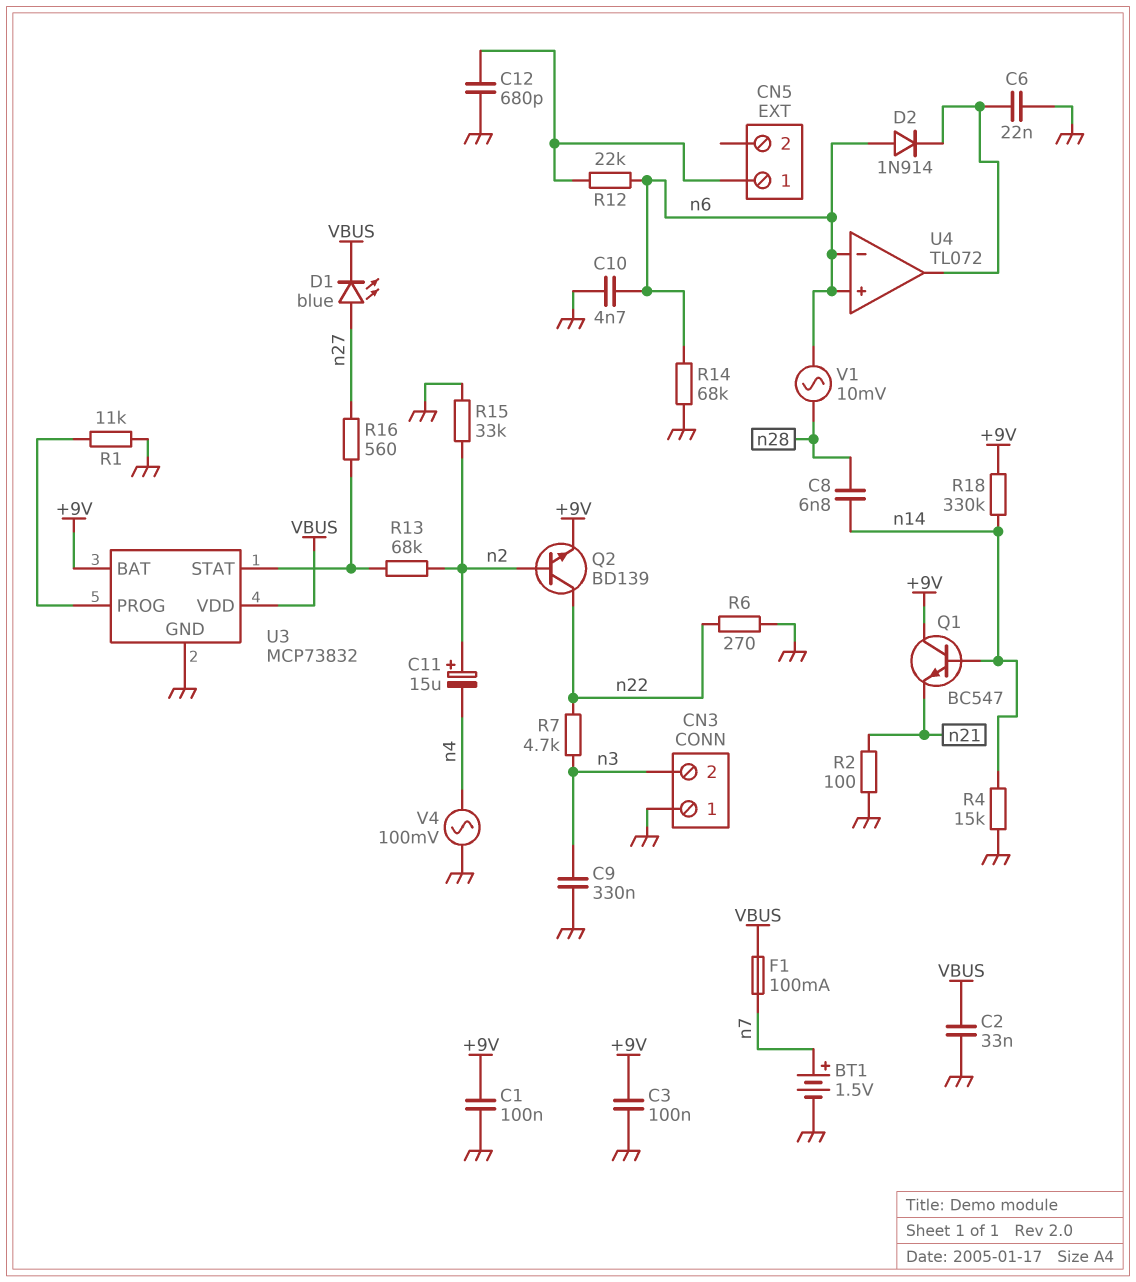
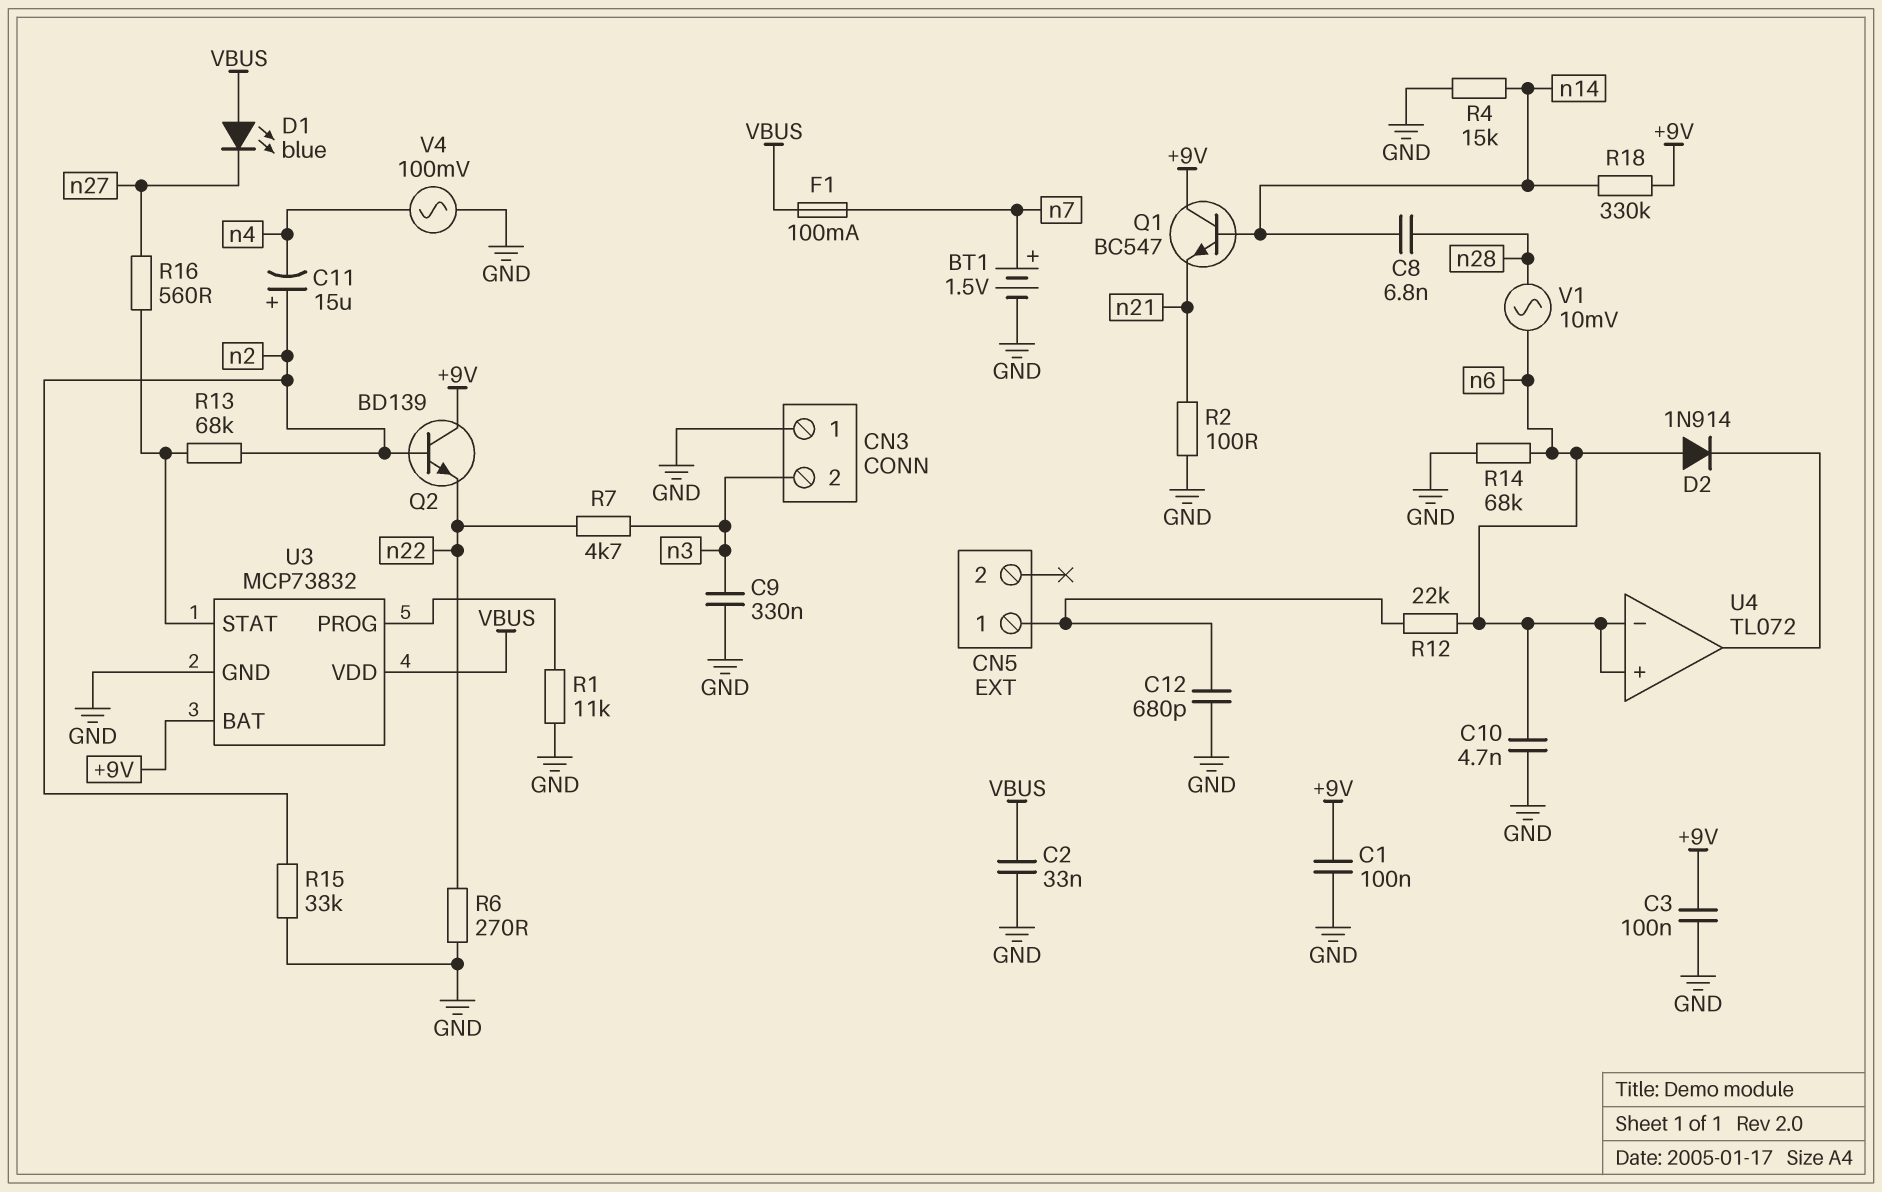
C6: 22nF (GND, U4/out) -> none
D1: LED blue (A n27, K VBUS) -> LED blue (A VBUS, K n27)
Q2: NPN BD139 (B n2, C n22, E +9V) -> NPN BD139 (B n2, C +9V, E n22)

